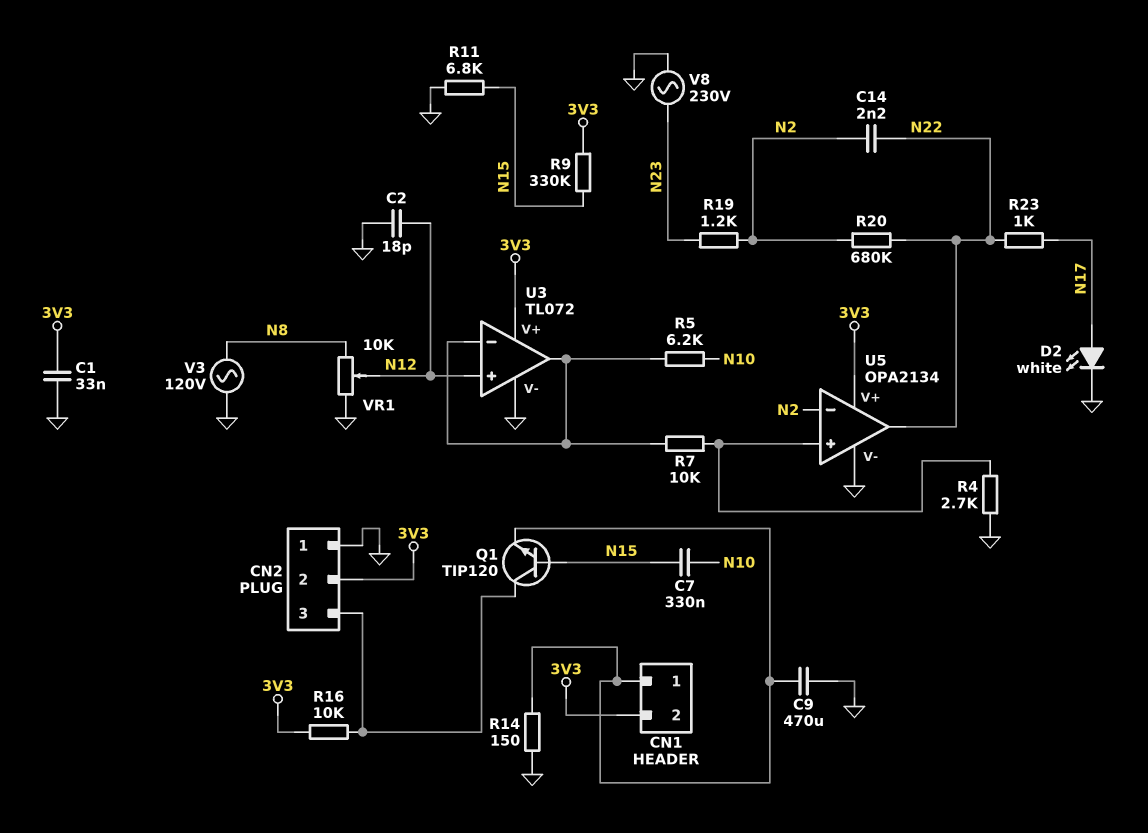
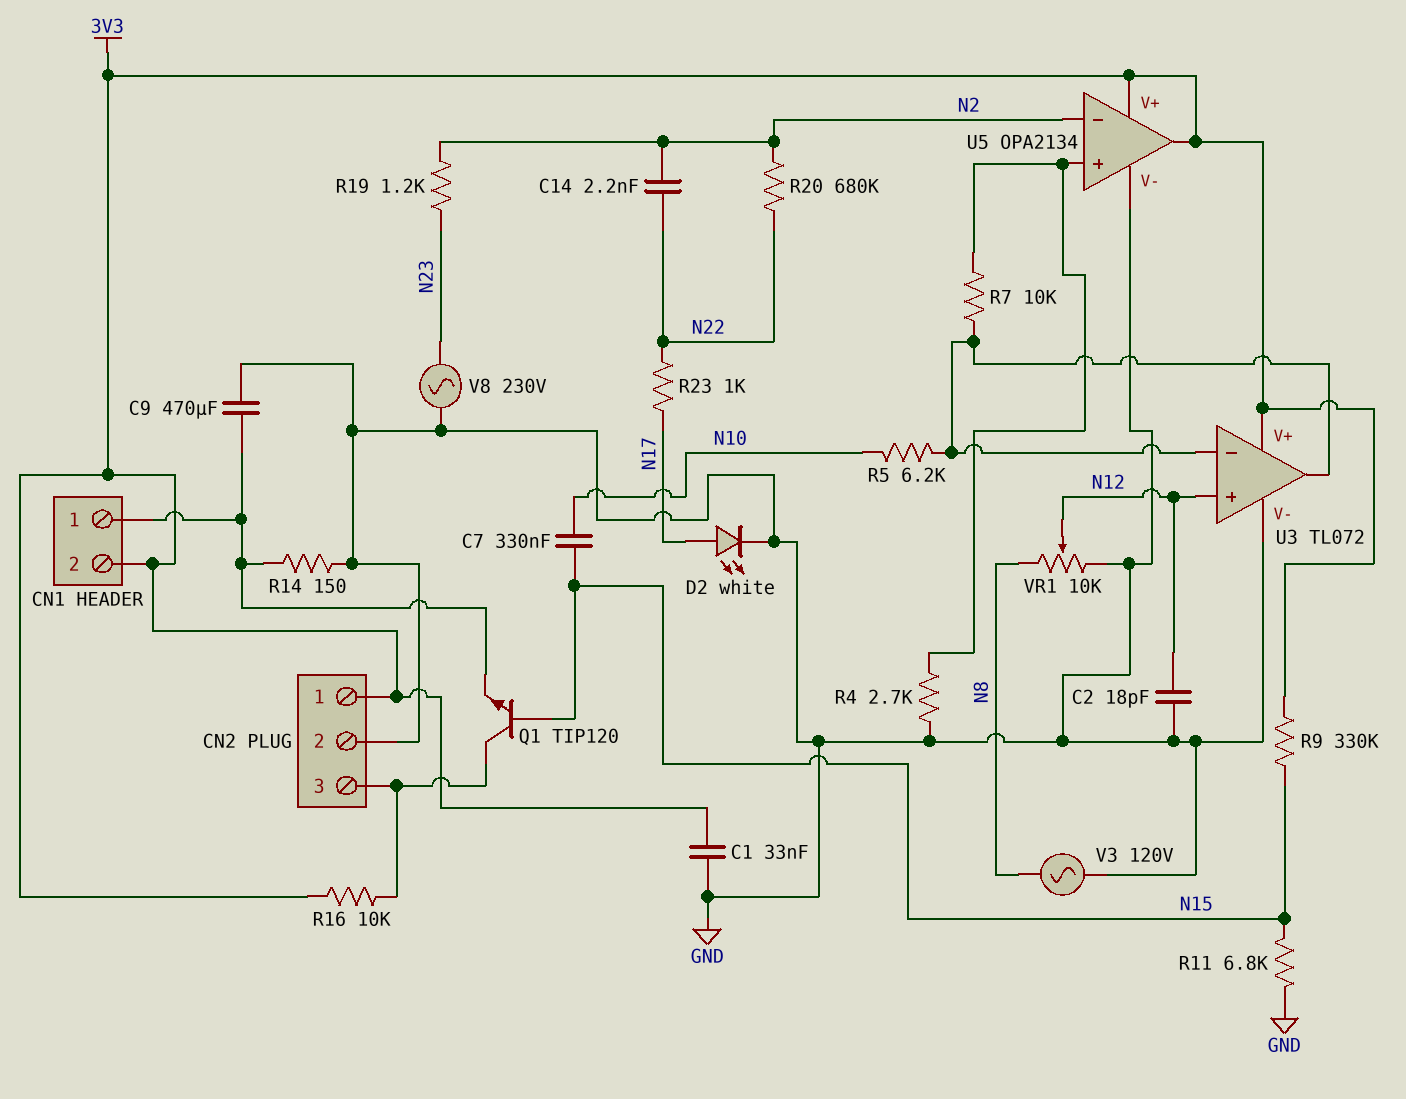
CN2 pin 1: GND -> 3V3
CN2 pin 2: 3V3 -> GND
U5 pin out: N22 -> 3V3

